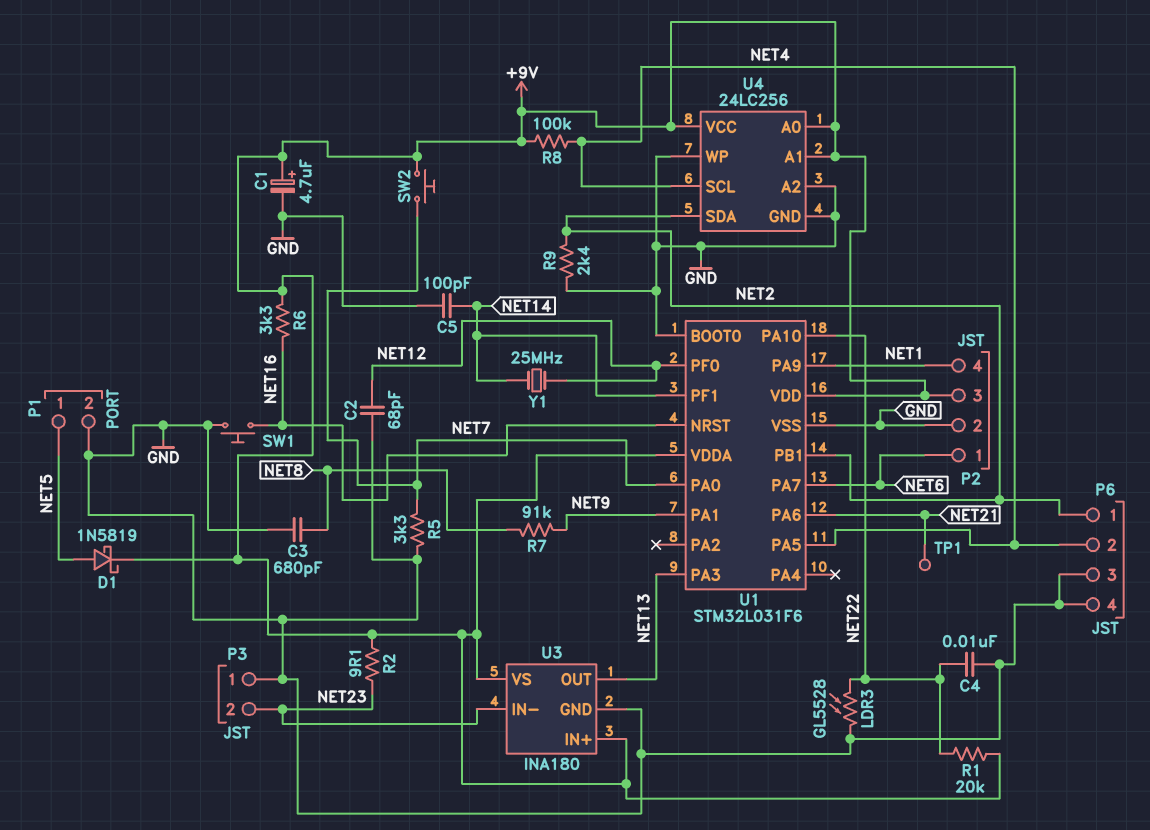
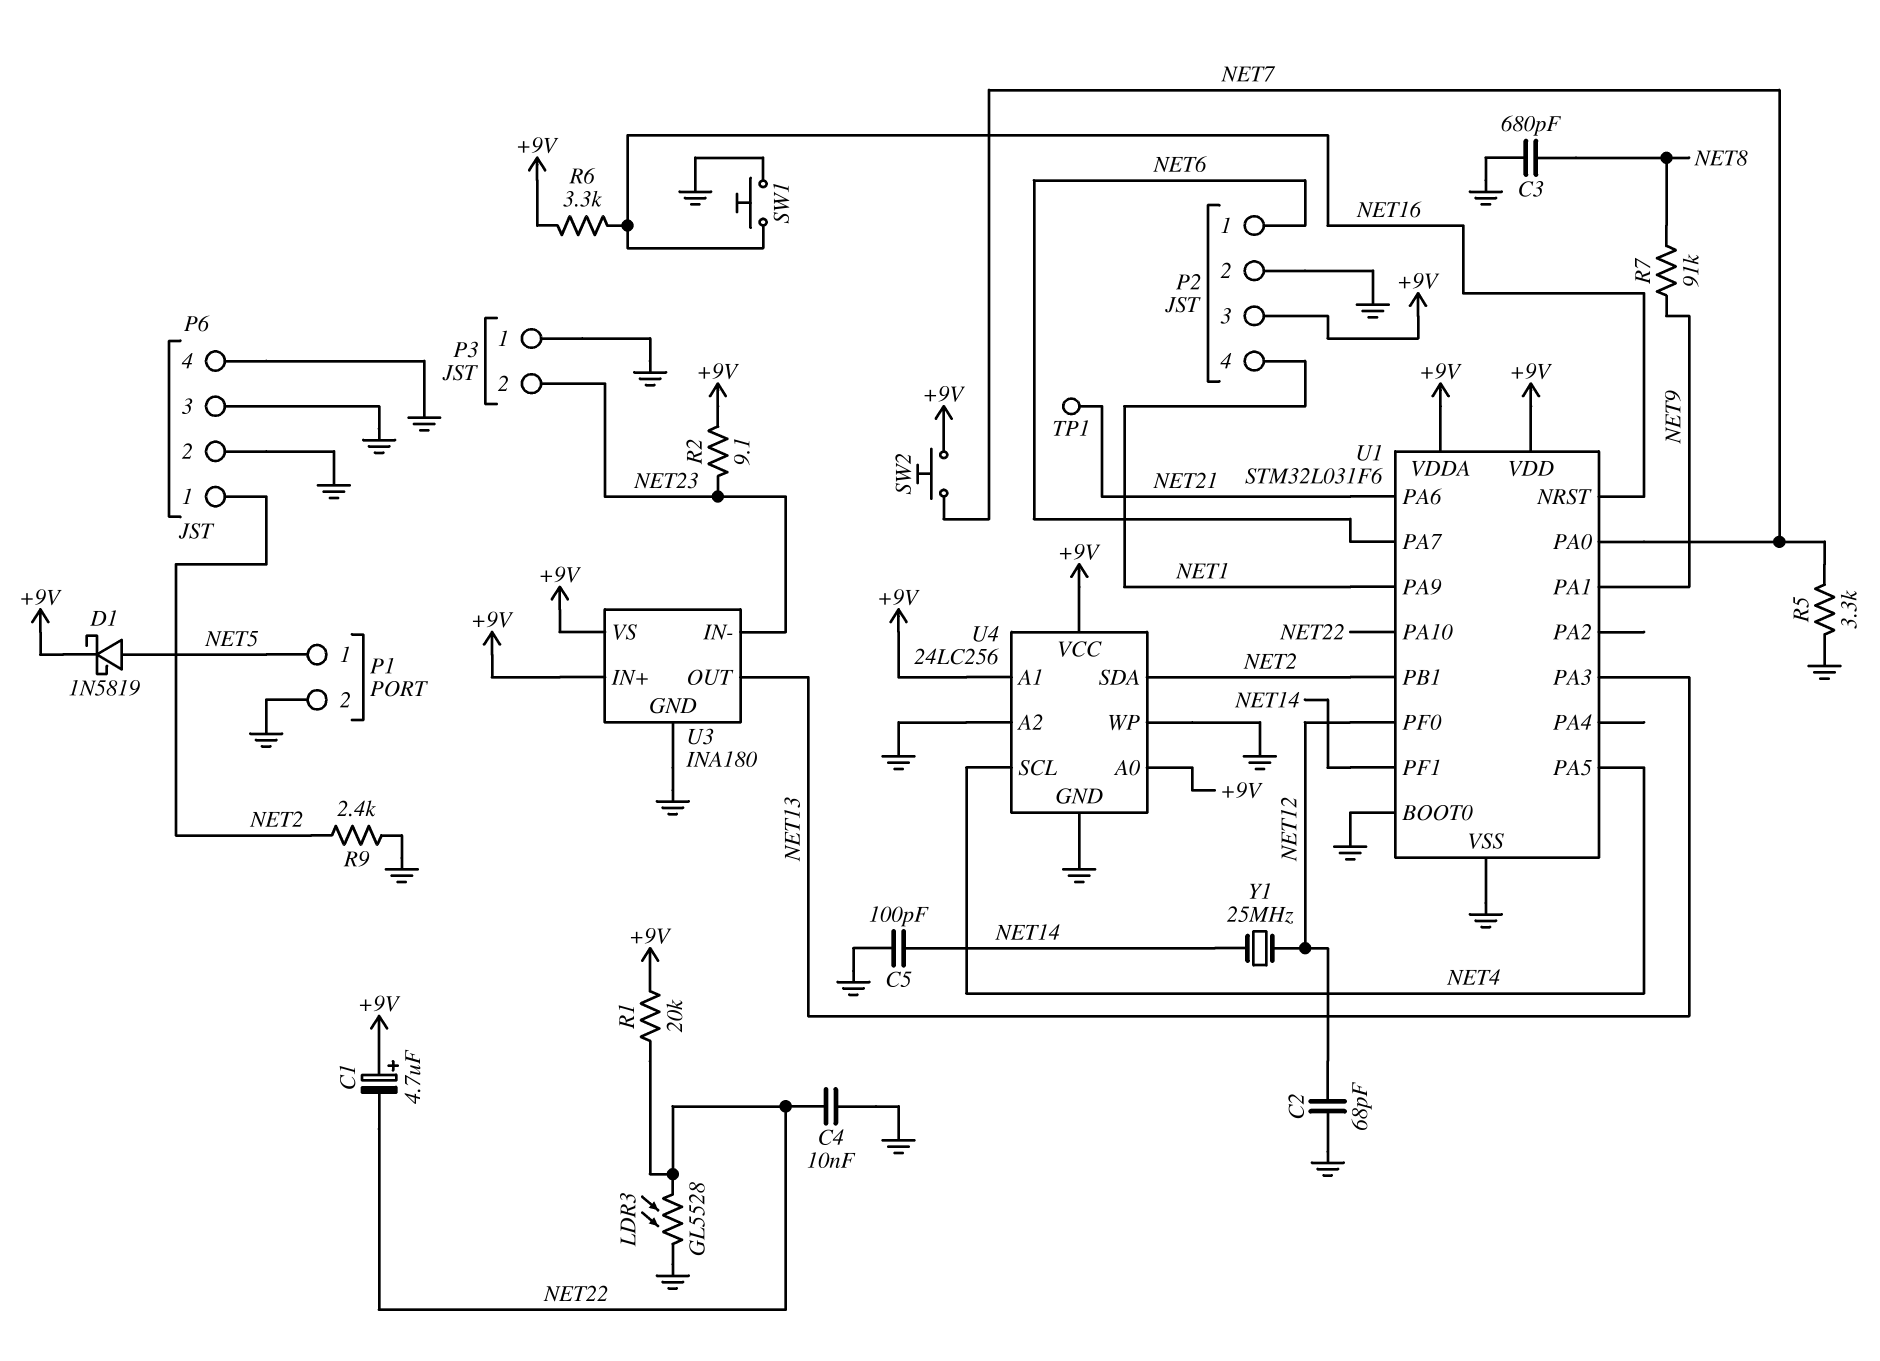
C1: 4.7uF (plus +9V, minus GND) -> 4.7uF (plus +9V, minus NET22)
P6 pin 2: NET4 -> GND
R8: 100k (+9V, NET4) -> none

